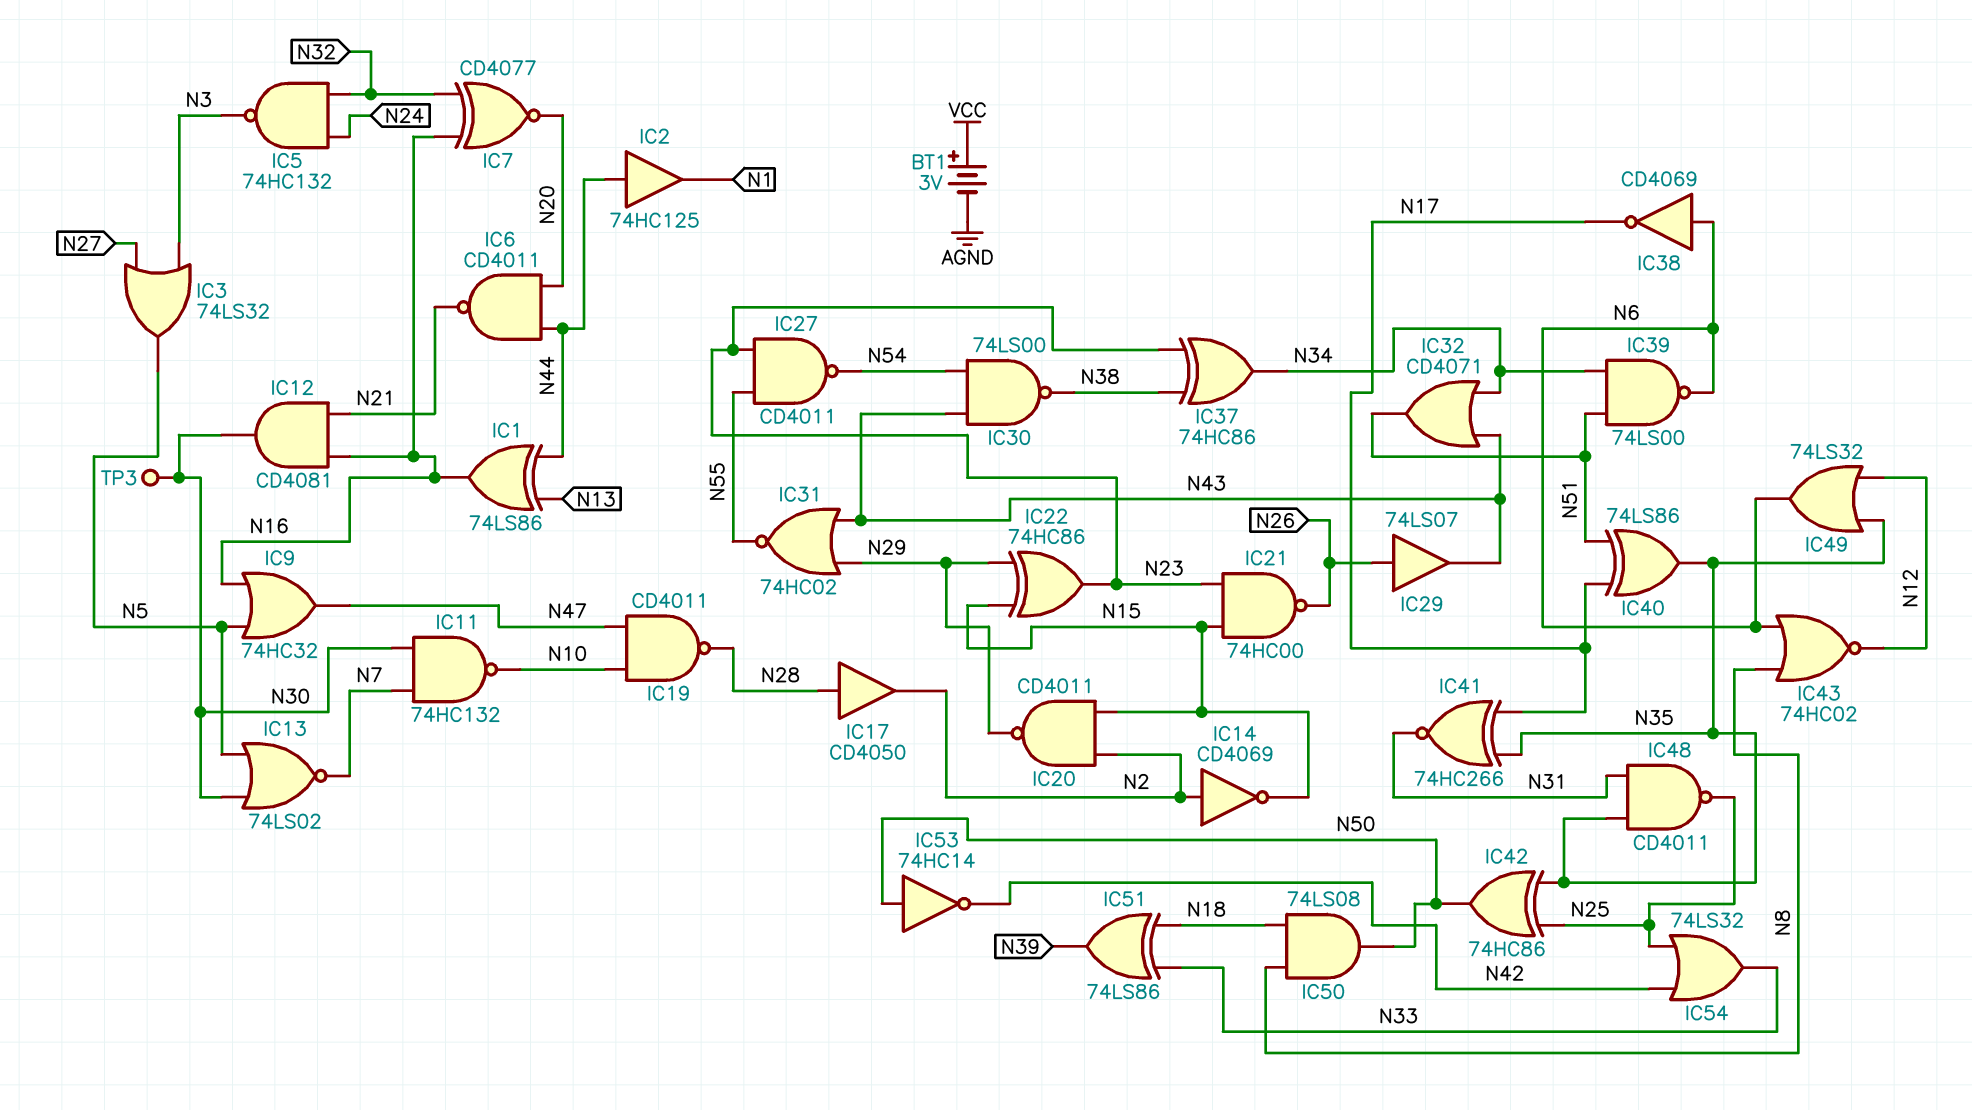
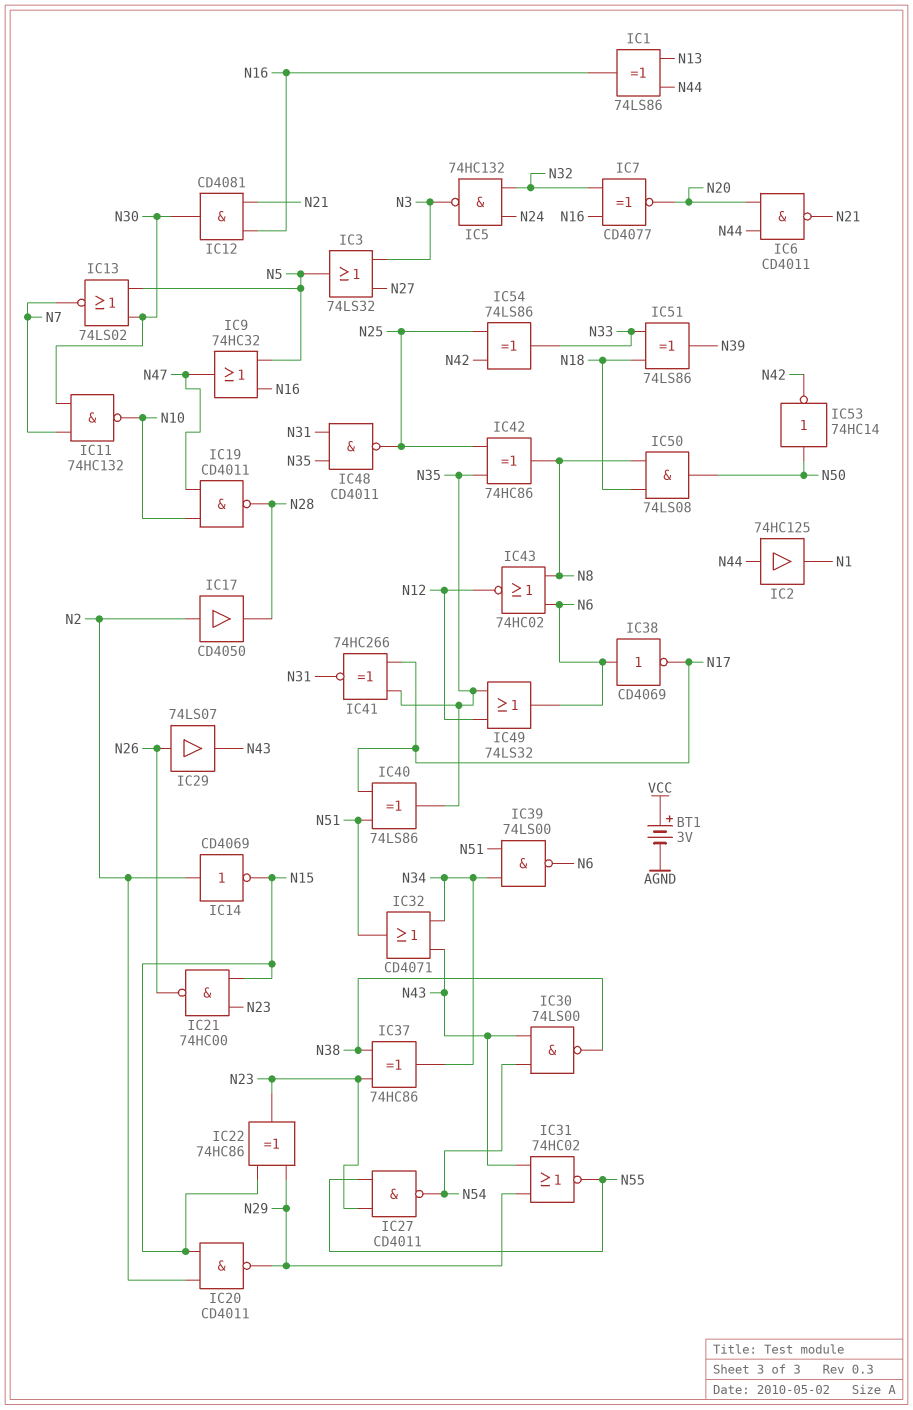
IC17: buffer CD4050 (in N28, out N2) -> buffer CD4050 (in N2, out N28)
IC42: XOR 74HC86 (in N25, in N35, out N50) -> XOR 74HC86 (in N25, in N35, out N8)
IC54: OR 74LS32 (in N25, in N42, out N33) -> XOR 74LS86 (in N25, in N42, out N33)
TP3: test point (N30) -> none

